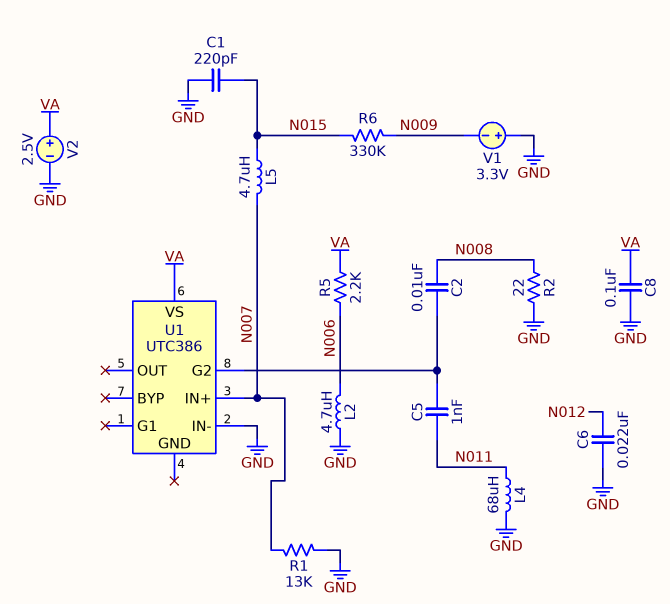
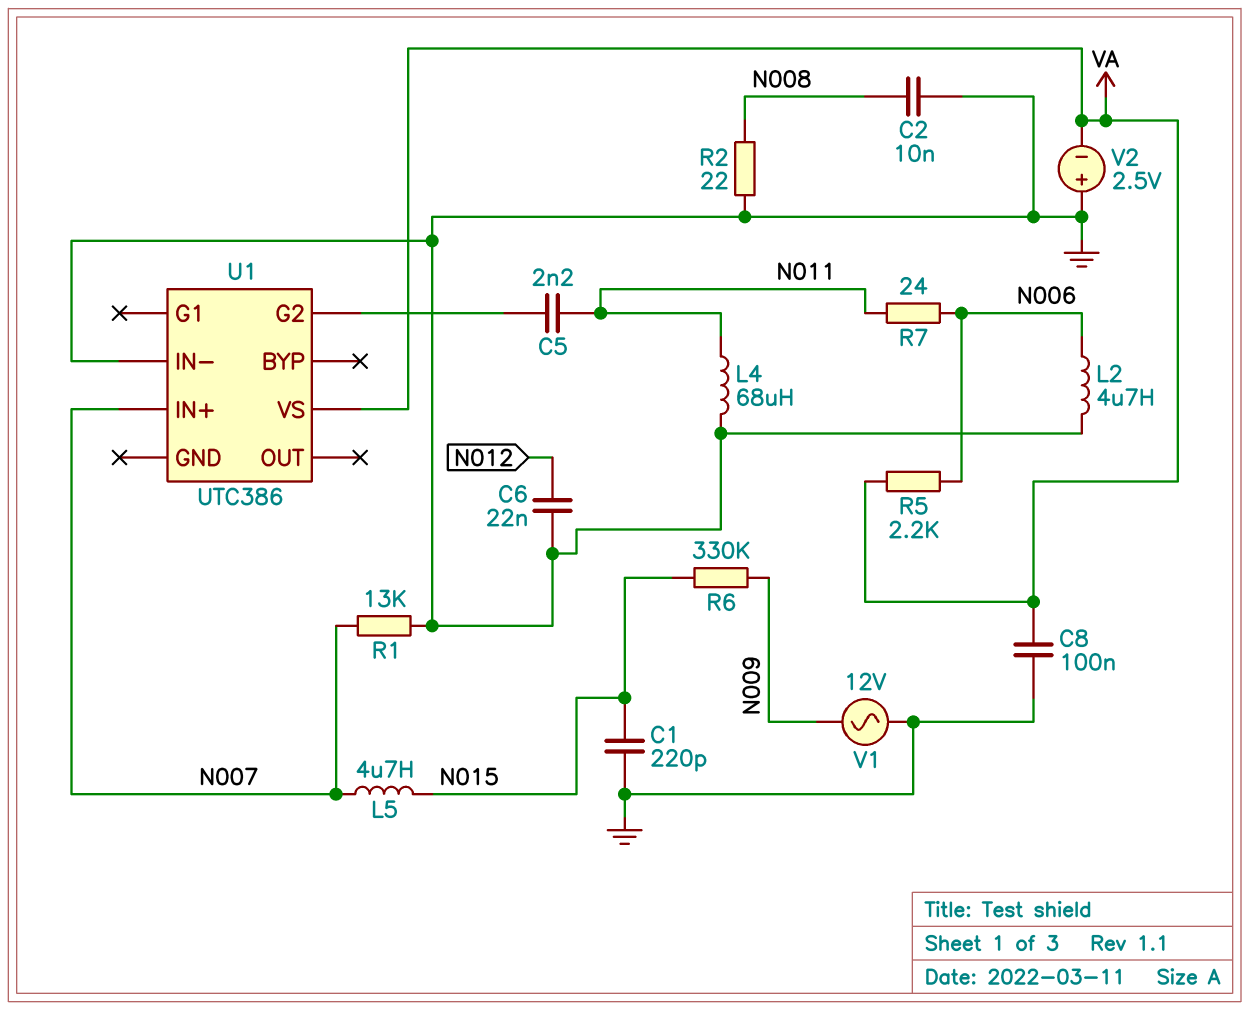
C2: 10nF (N008, U1/G2) -> 10nF (GND, N008)
C5: 1nF (N011, U1/G2) -> 2.2nF (N011, U1/G2)
R7: none -> 24 (N006, N011)
V1: 3.3V (plus GND, minus N009) -> AC 12V (GND, N009)
V2: 2.5V (plus VA, minus GND) -> 2.5V (plus GND, minus VA)

